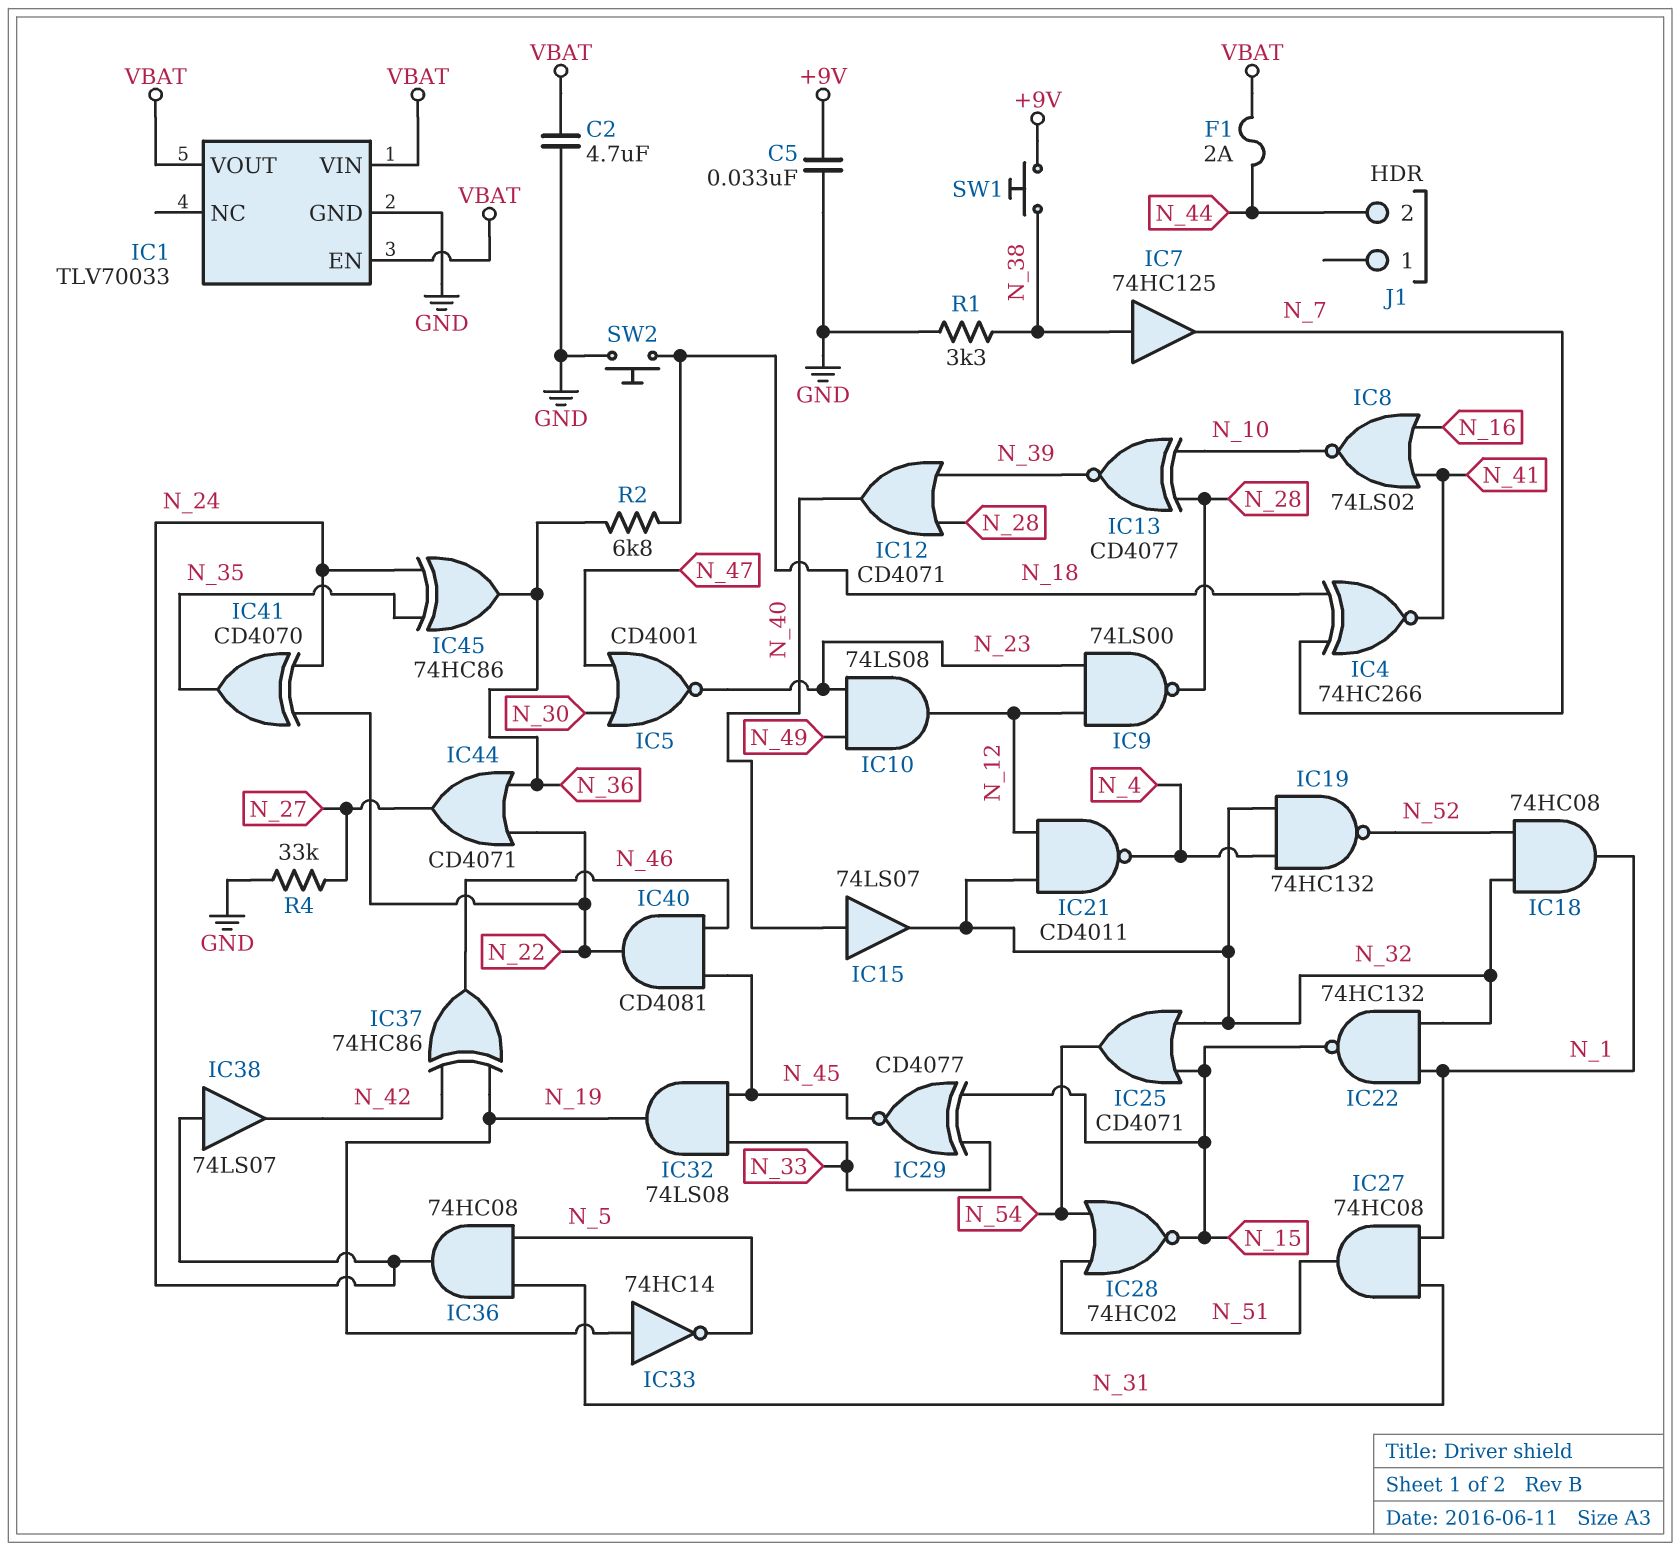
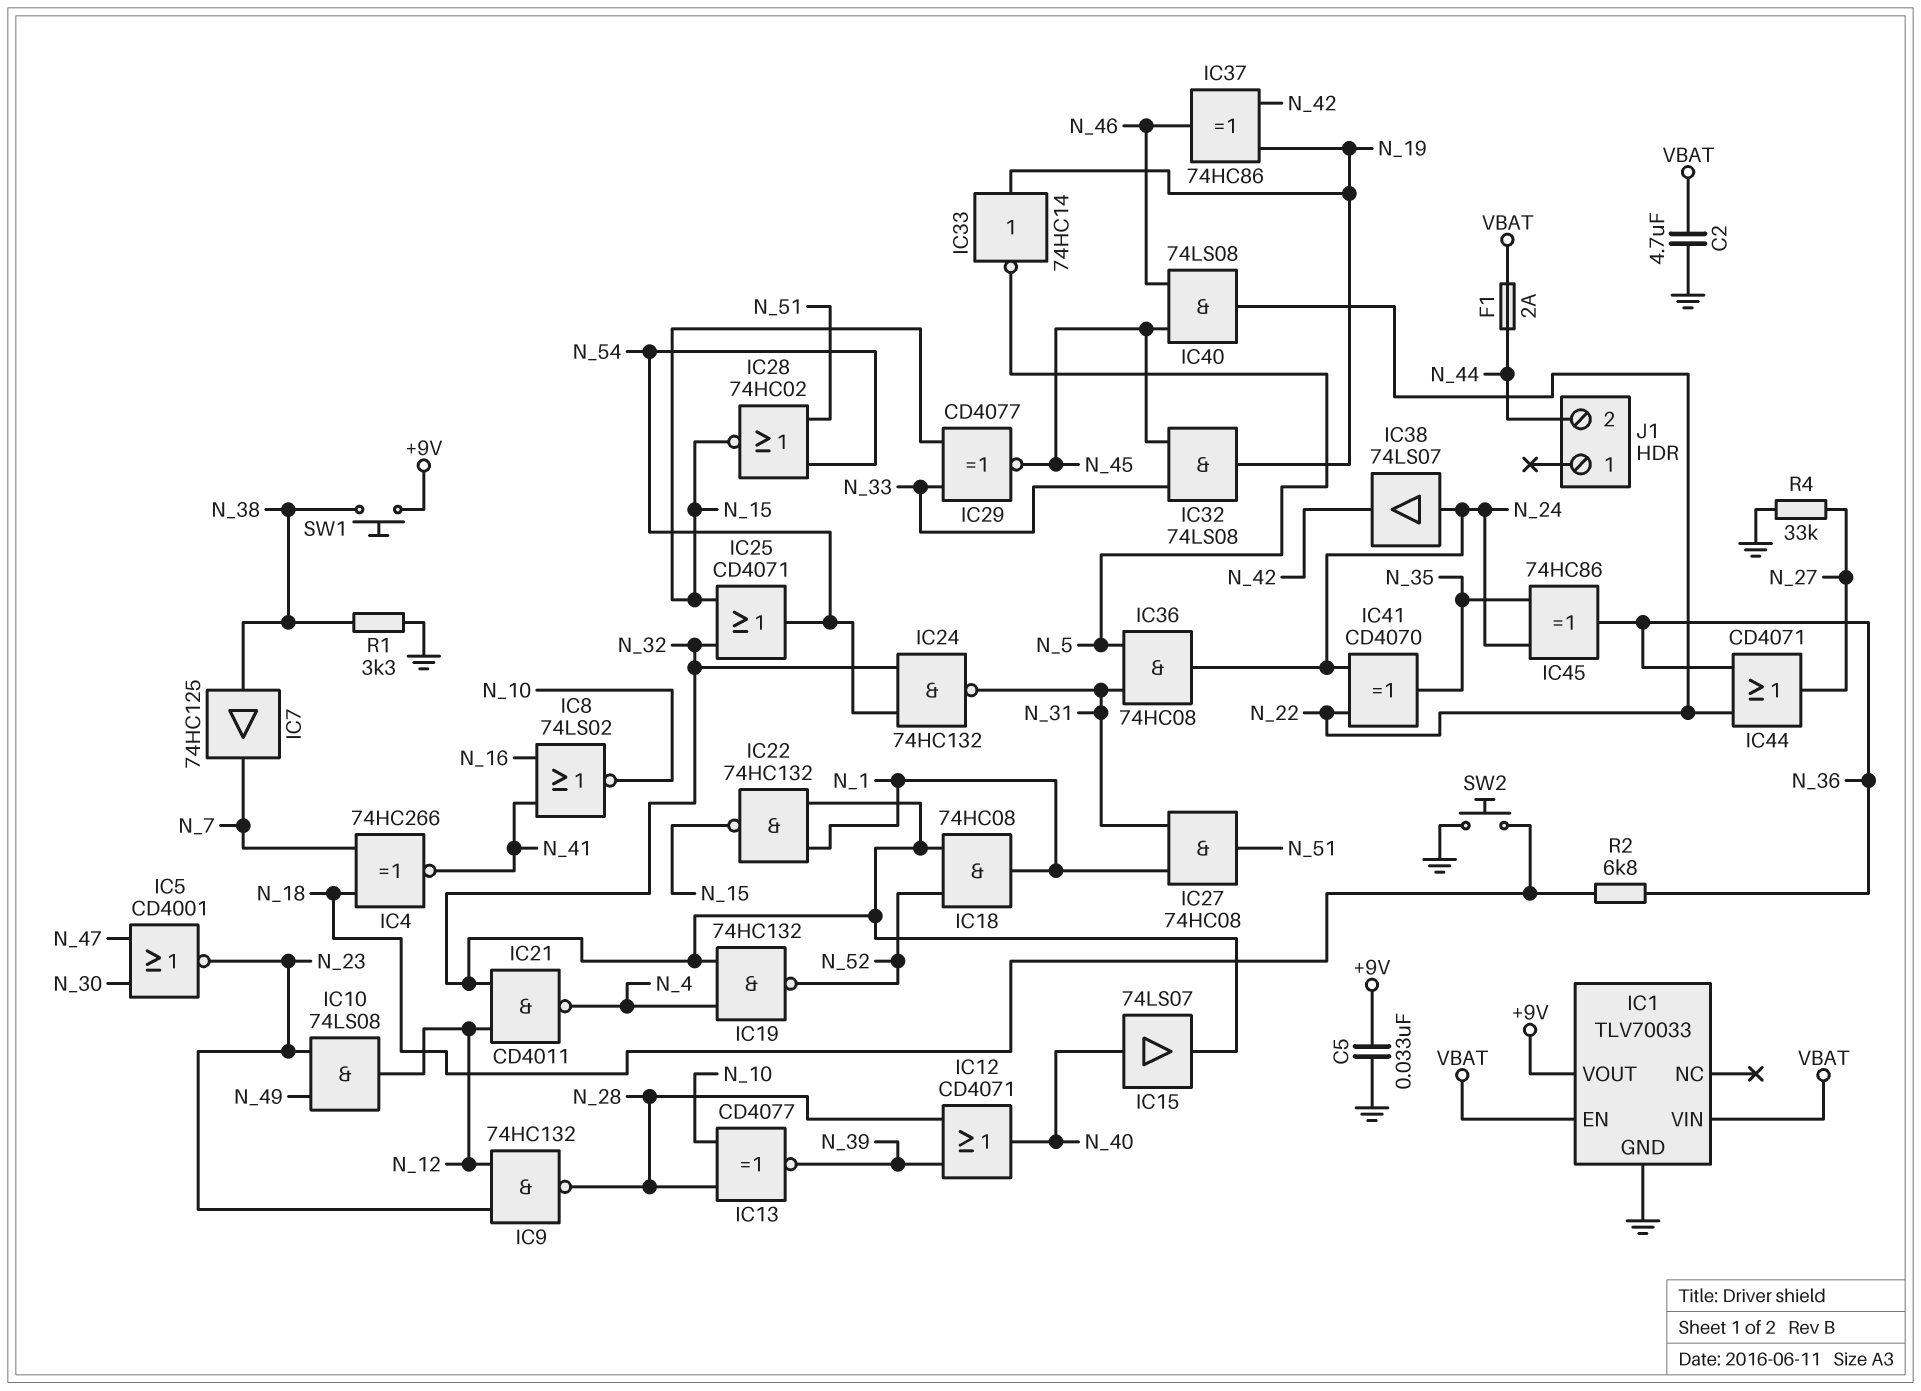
IC1 pin VOUT: VBAT -> +9V
IC9: NAND 74LS00 (in N_12, in N_23, out N_28) -> NAND 74HC132 (in N_12, in N_23, out N_28)
IC24: none -> NAND 74HC132 (in N_32, in N_54, out N_31)
IC40: AND CD4081 (in N_45, in N_46, out N_22) -> AND 74LS08 (in N_45, in N_46, out N_22)

